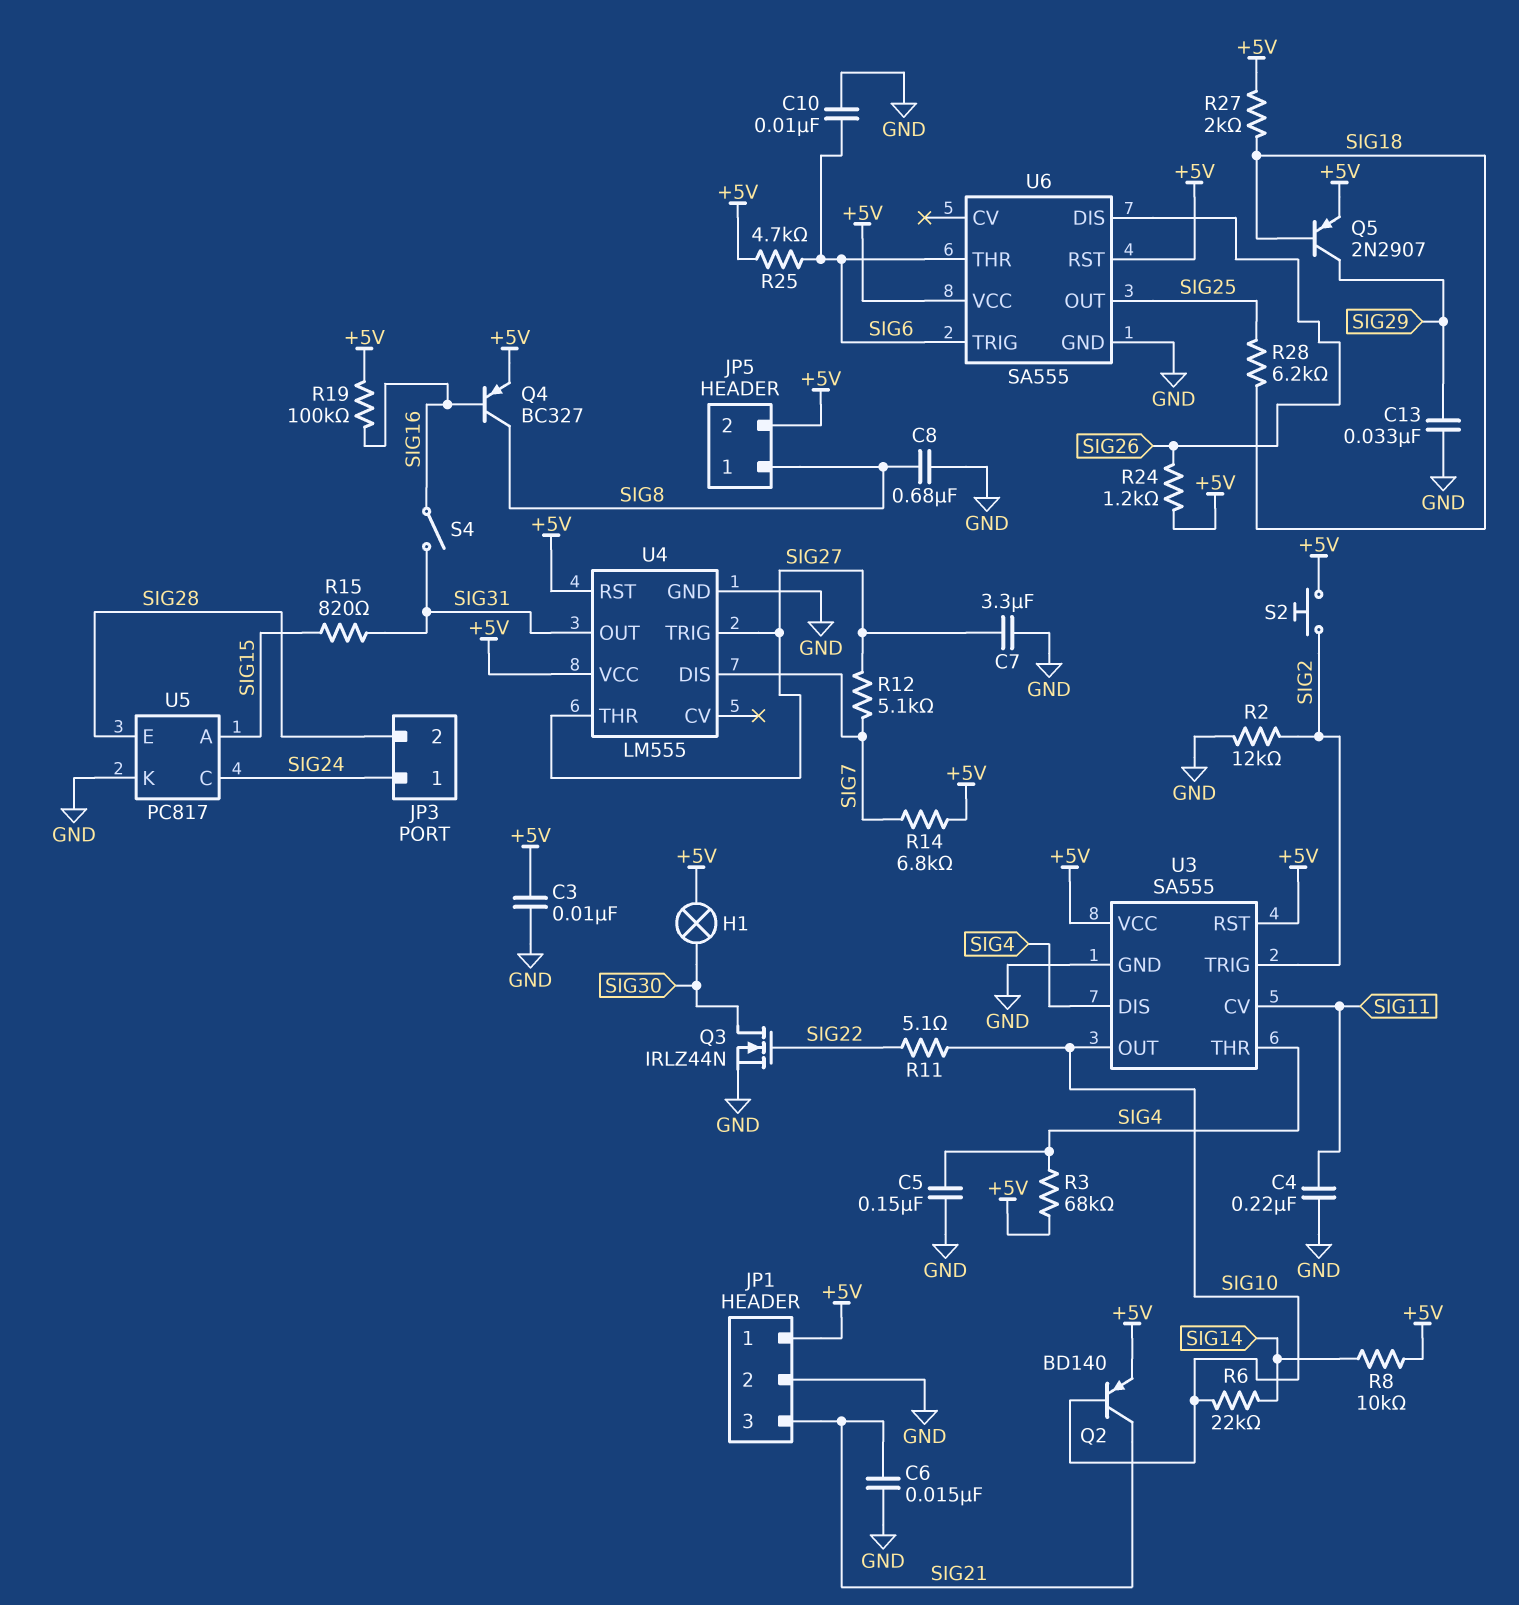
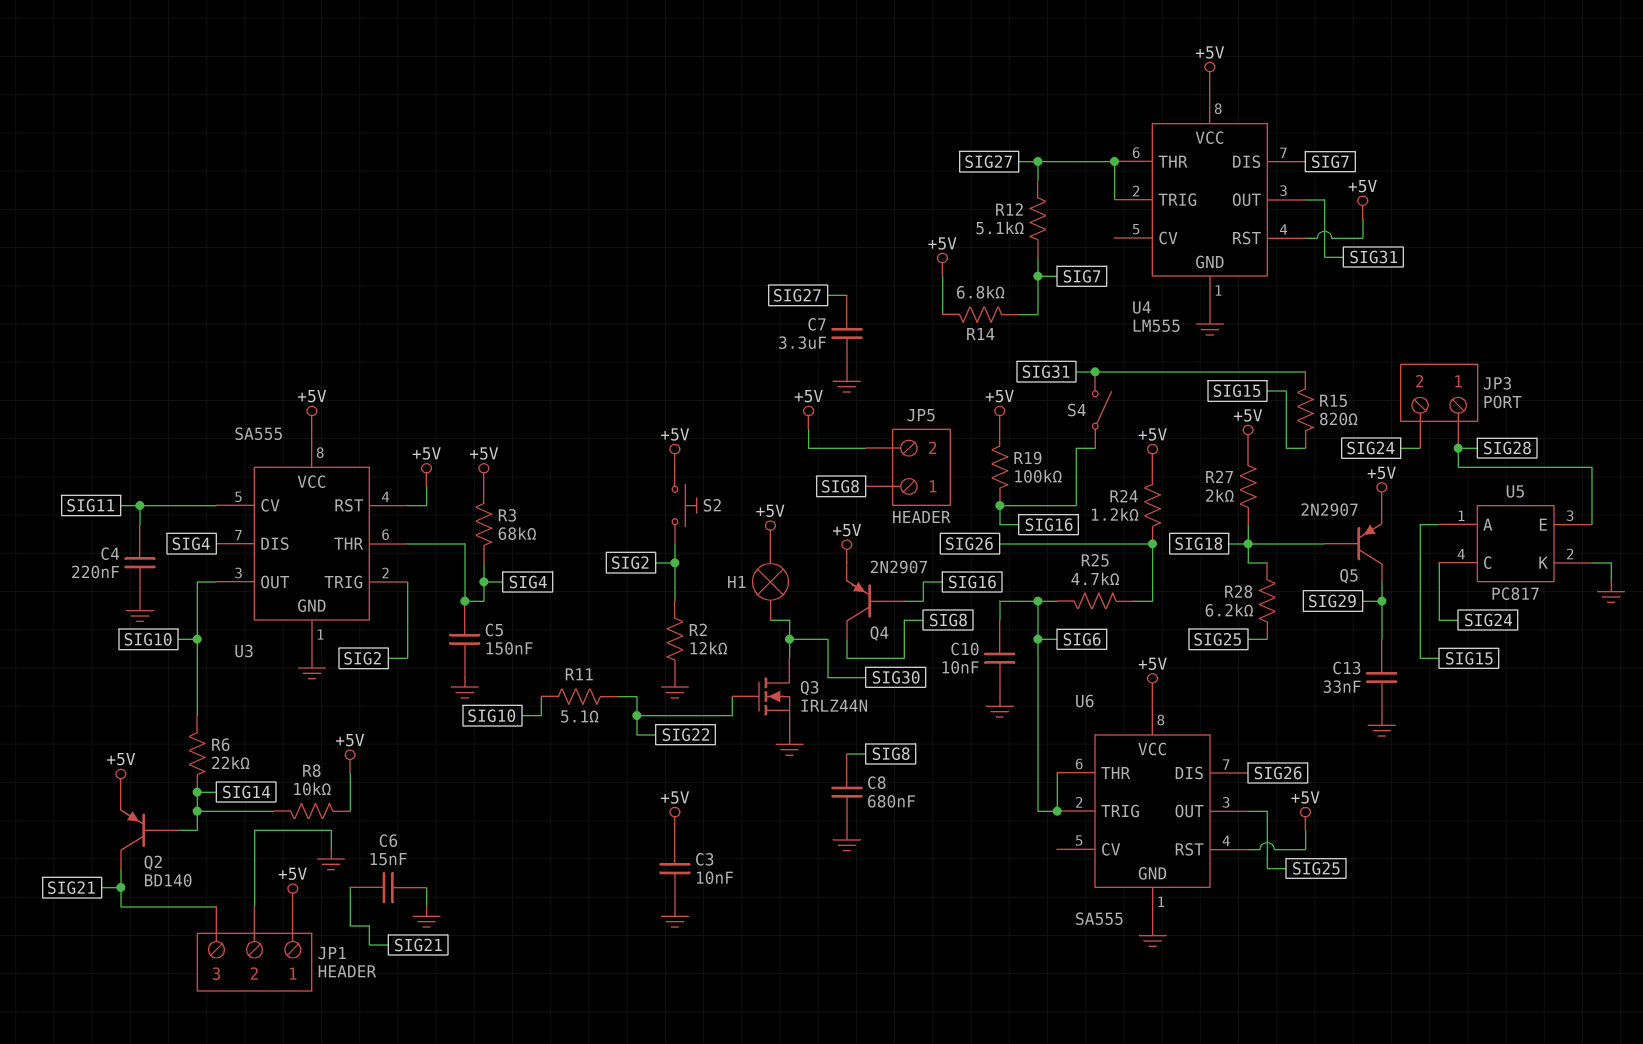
JP3 pin 1: SIG24 -> SIG28
JP3 pin 2: SIG28 -> SIG24
Q2: PNP BD140 (B SIG10, C SIG21, E +5V) -> PNP BD140 (B SIG14, C SIG21, E +5V)
Q4: PNP BC327 (B SIG16, C SIG8, E +5V) -> PNP 2N2907 (B SIG16, C SIG8, E +5V)
R25: 4.7k (+5V, SIG6) -> 4.7k (SIG6, SIG26)

